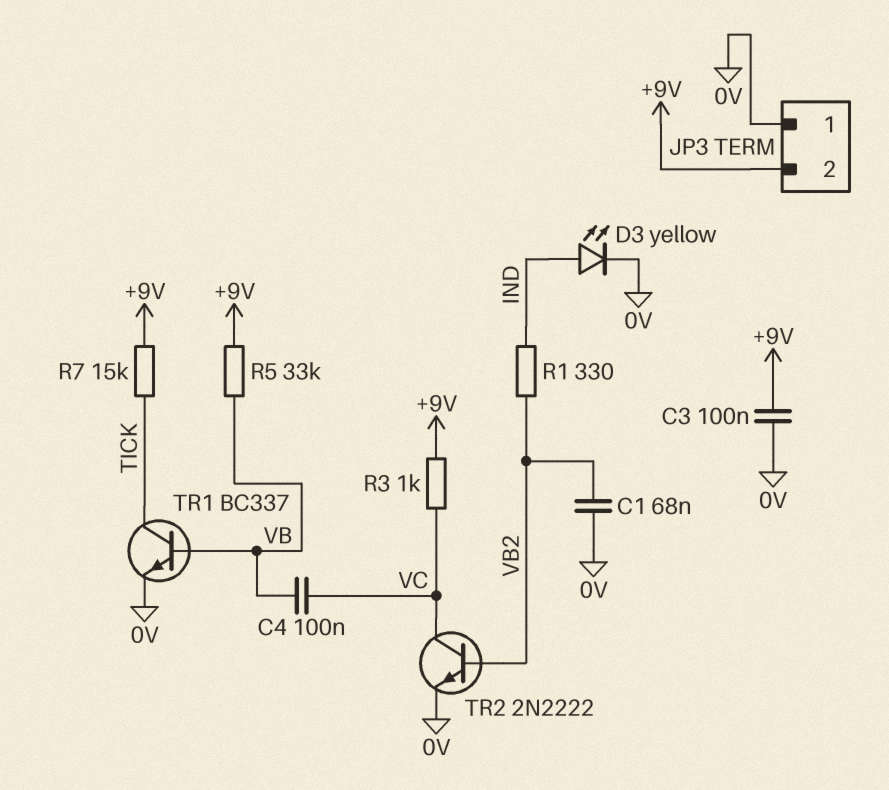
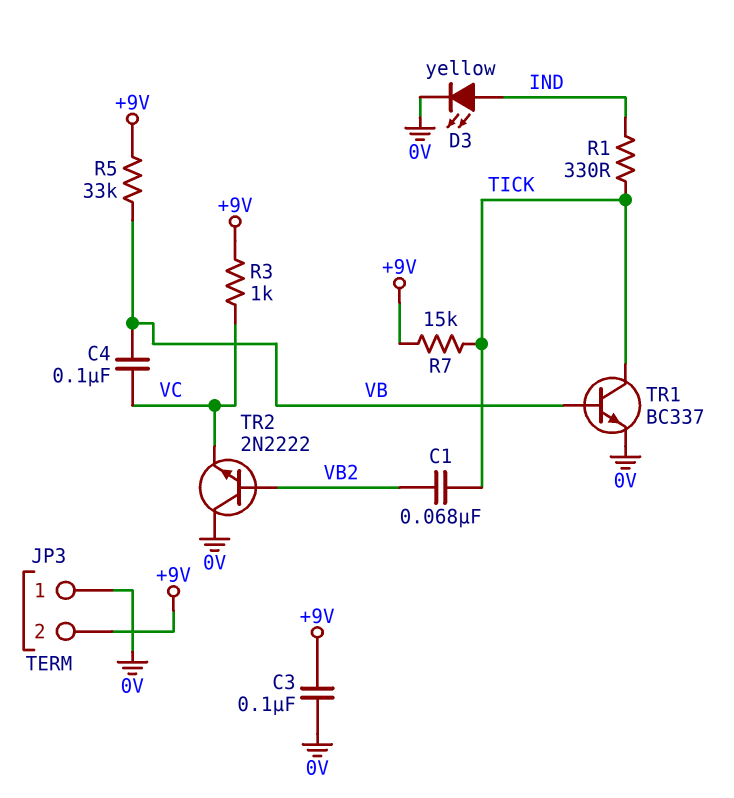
C1: 68nF (0V, VB2) -> 68nF (TICK, VB2)
R1: 330 (IND, VB2) -> 330 (IND, TICK)
TR2: NPN 2N2222 (B VB2, C VC, E 0V) -> NPN 2N2222 (B VB2, C 0V, E VC)

